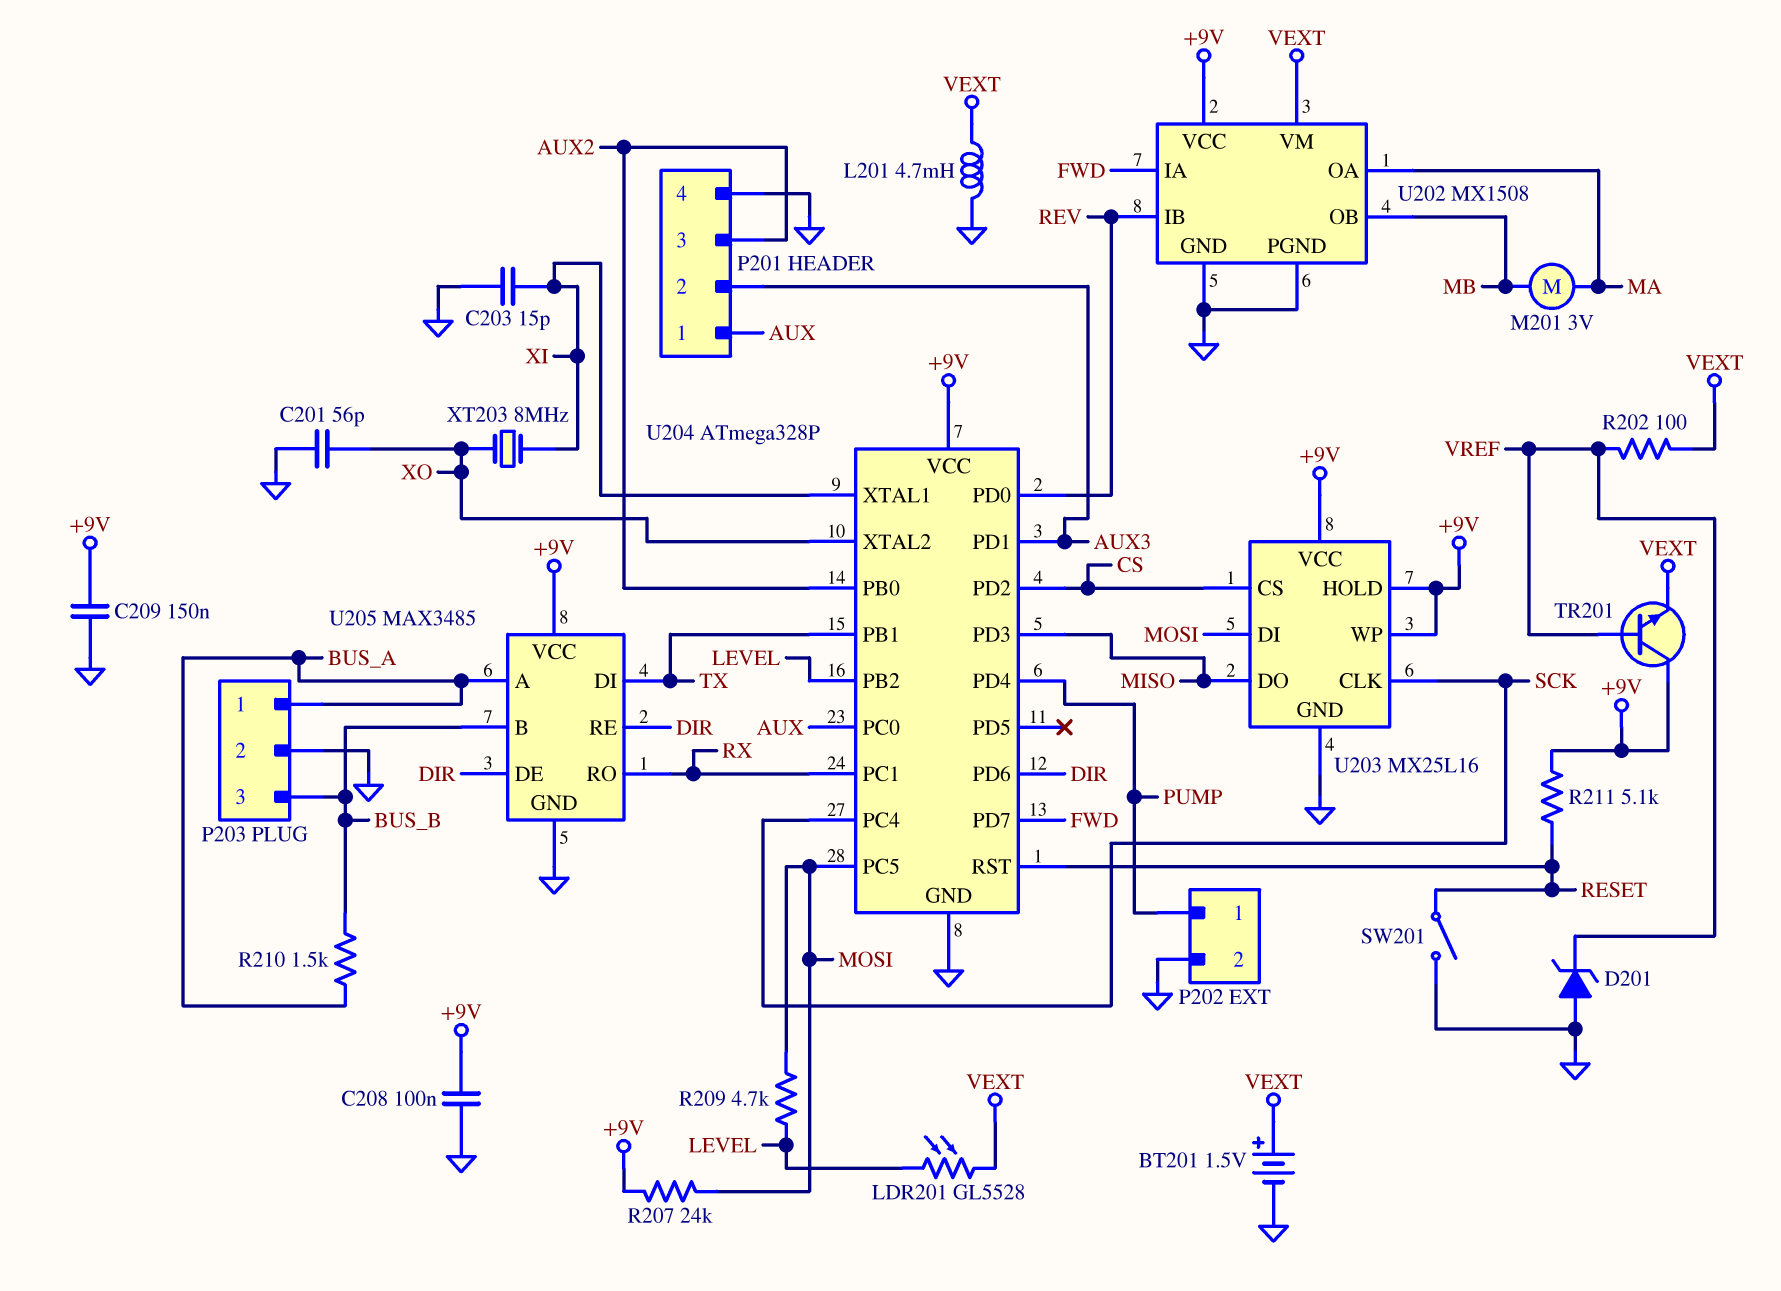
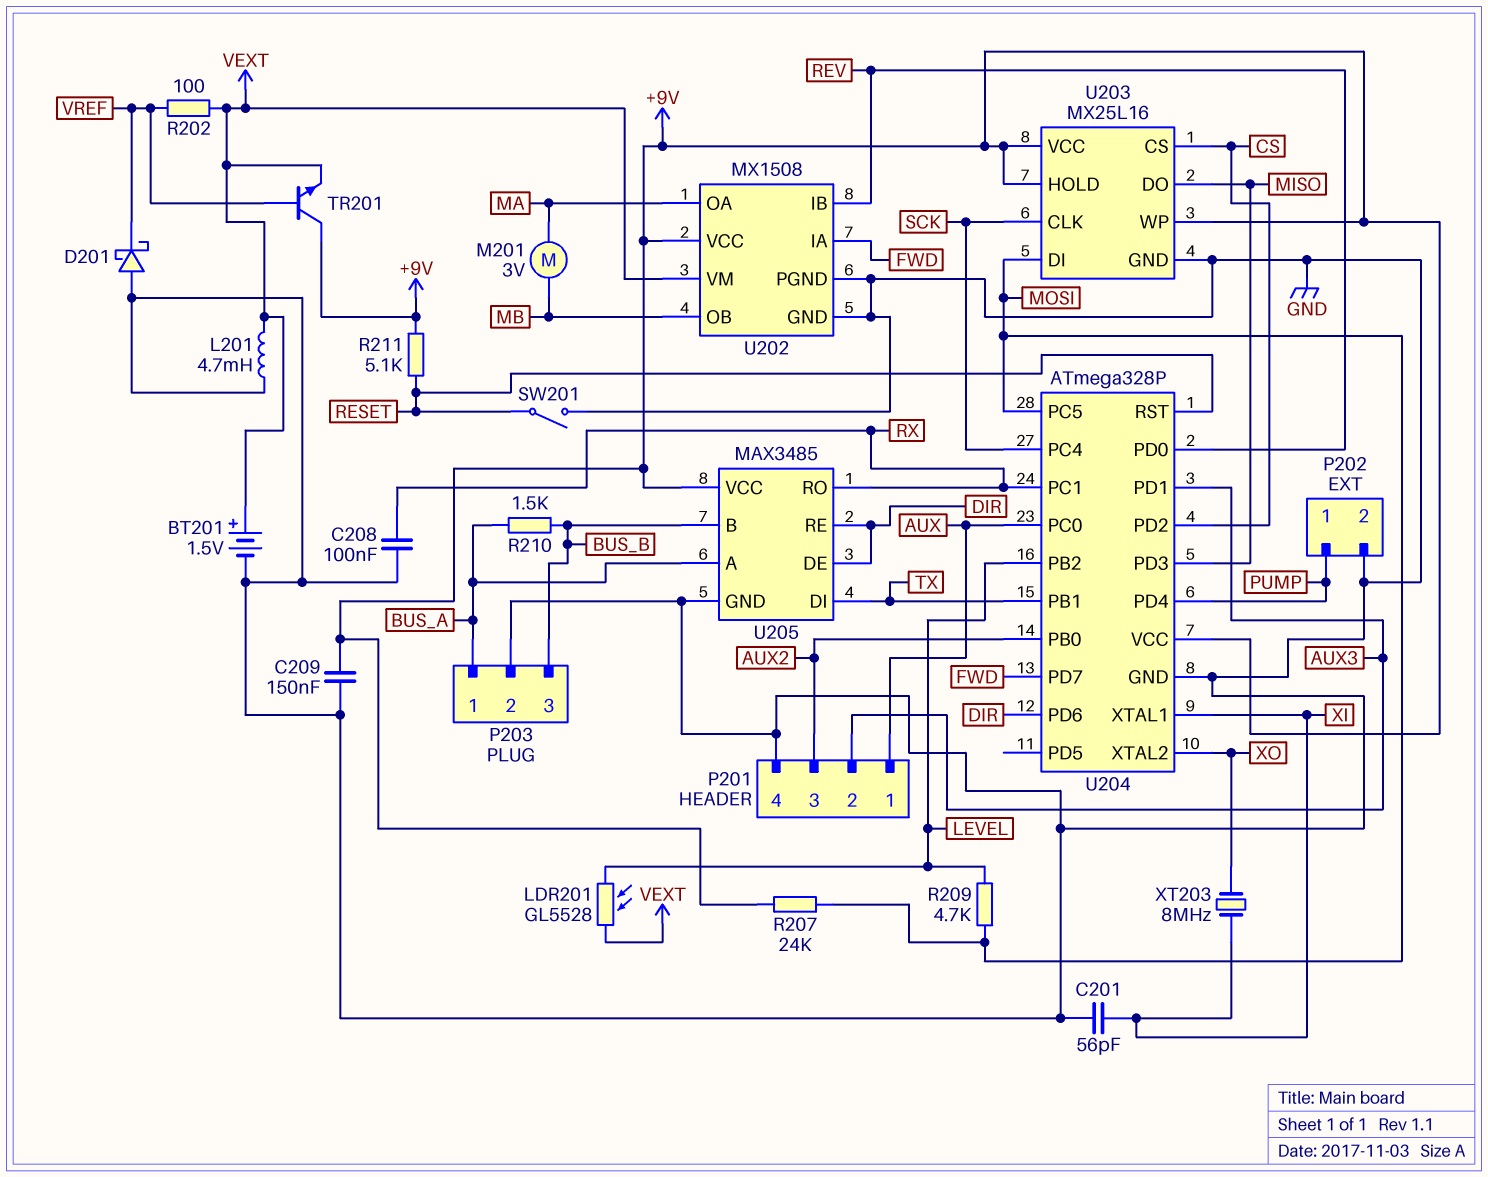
C201: 56pF (GND, XO) -> 56pF (GND, XI)
C203: 15pF (GND, XI) -> none
C208: 100nF (+9V, GND) -> 100nF (GND, RX)
D201: zener (A GND, K VREF) -> schottky (A GND, K VREF)

